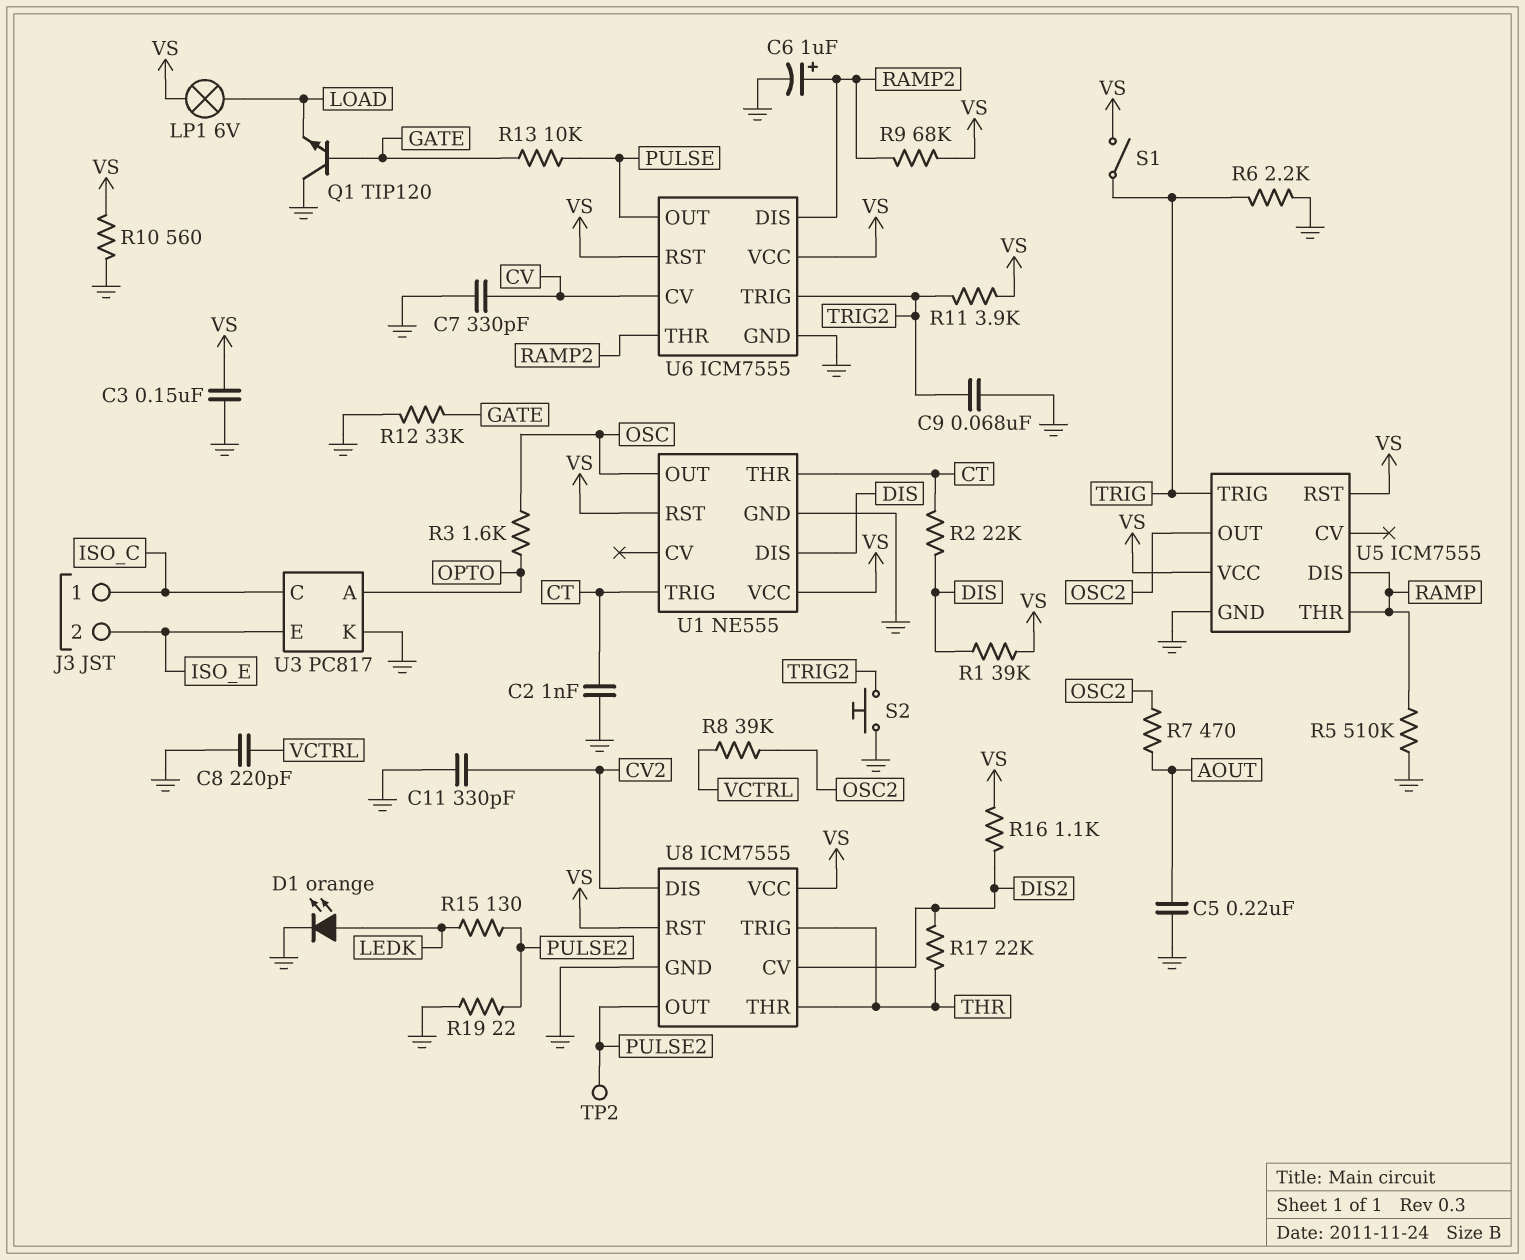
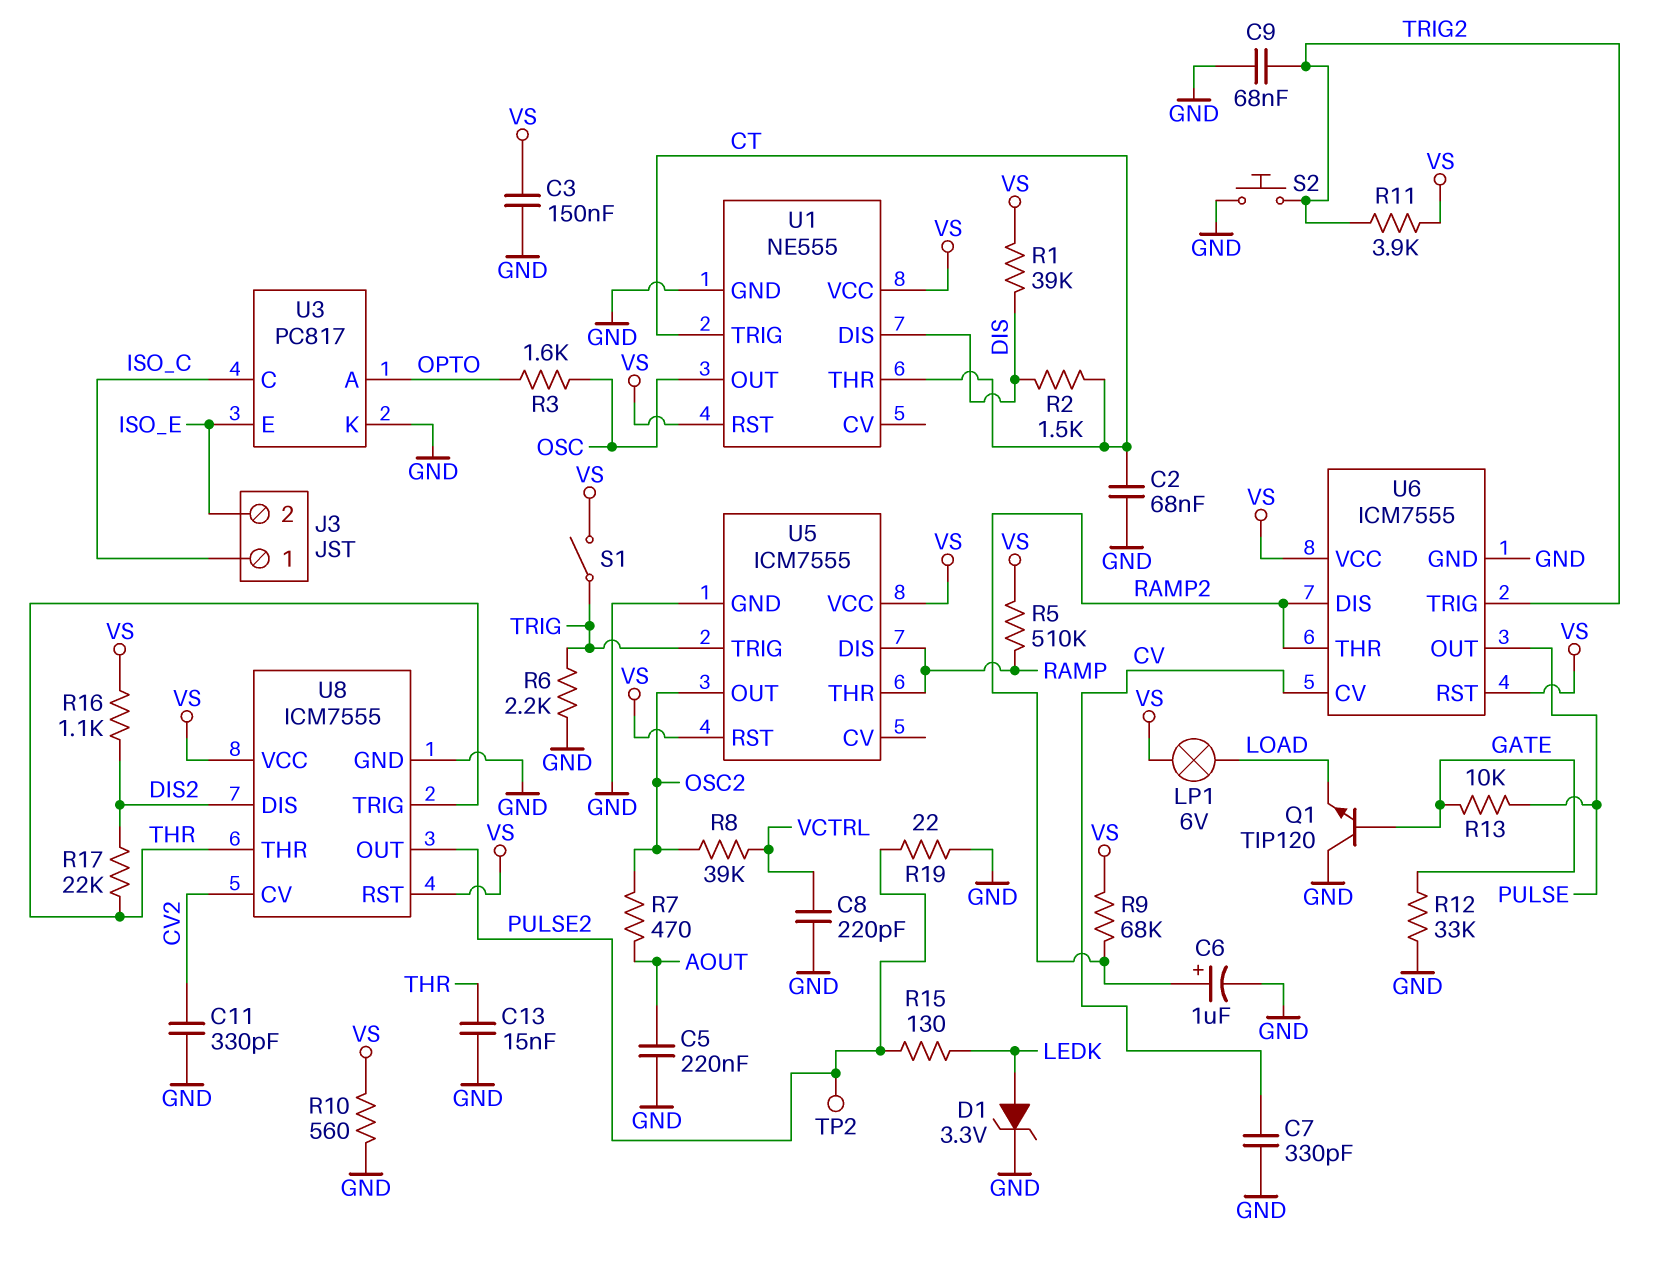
C2: 1nF (CT, GND) -> 68nF (CT, GND)
C13: none -> 15nF (GND, THR)
D1: LED orange (A LEDK, K GND) -> zener 3.3V (A LEDK, K GND)
R2: 22k (CT, DIS) -> 1.5k (CT, DIS)
R5: 510k (GND, RAMP) -> 510k (RAMP, VS)
U8 pin CV: DIS2 -> CV2
U8 pin DIS: CV2 -> DIS2

